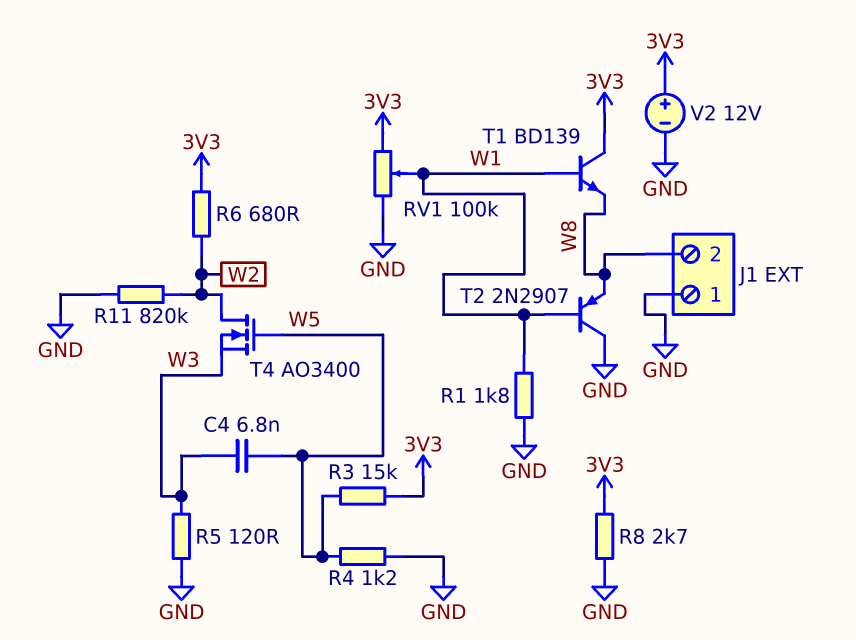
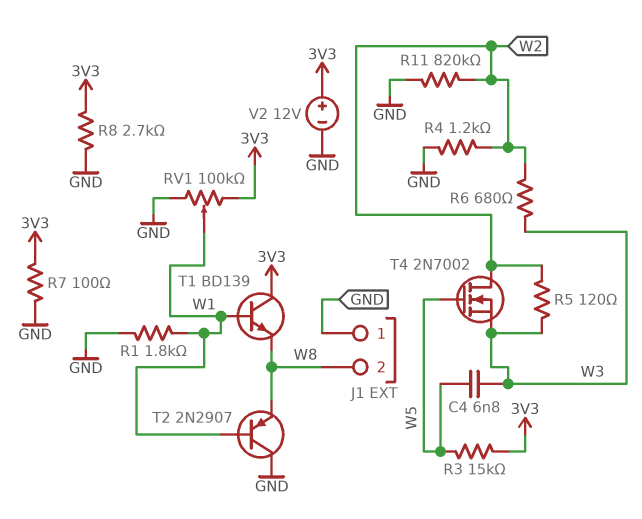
R4: 1.2k (GND, W5) -> 1.2k (GND, W2)
R5: 120 (GND, W3) -> 120 (W2, W3)
R6: 680 (3V3, W2) -> 680 (W2, W3)
R7: none -> 100 (3V3, GND)
T4: NMOS AO3400 (G W5, D W2, S W3) -> NMOS 2N7002 (G W5, D W2, S W3)

